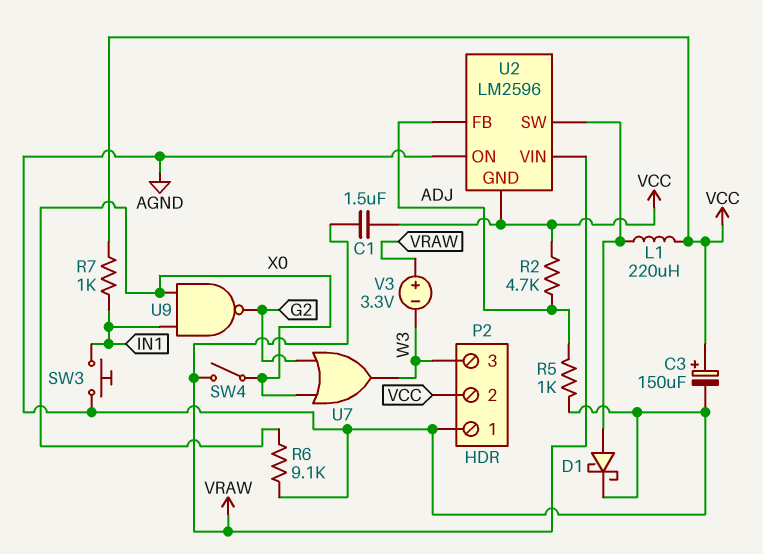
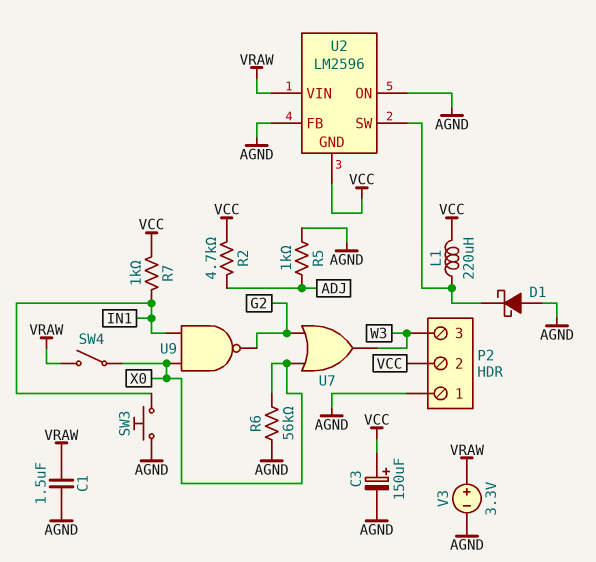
C1: 1.5uF (VCC, VRAW) -> 1.5uF (AGND, VRAW)
D1: schottky (A U2/SW, K AGND) -> schottky (A AGND, K U2/SW)
R6: 9.1k (AGND, X0) -> 56k (AGND, X0)
U2 pin FB: ADJ -> AGND
V3: 3.3V (plus VRAW, minus W3) -> 3.3V (plus VRAW, minus AGND)

